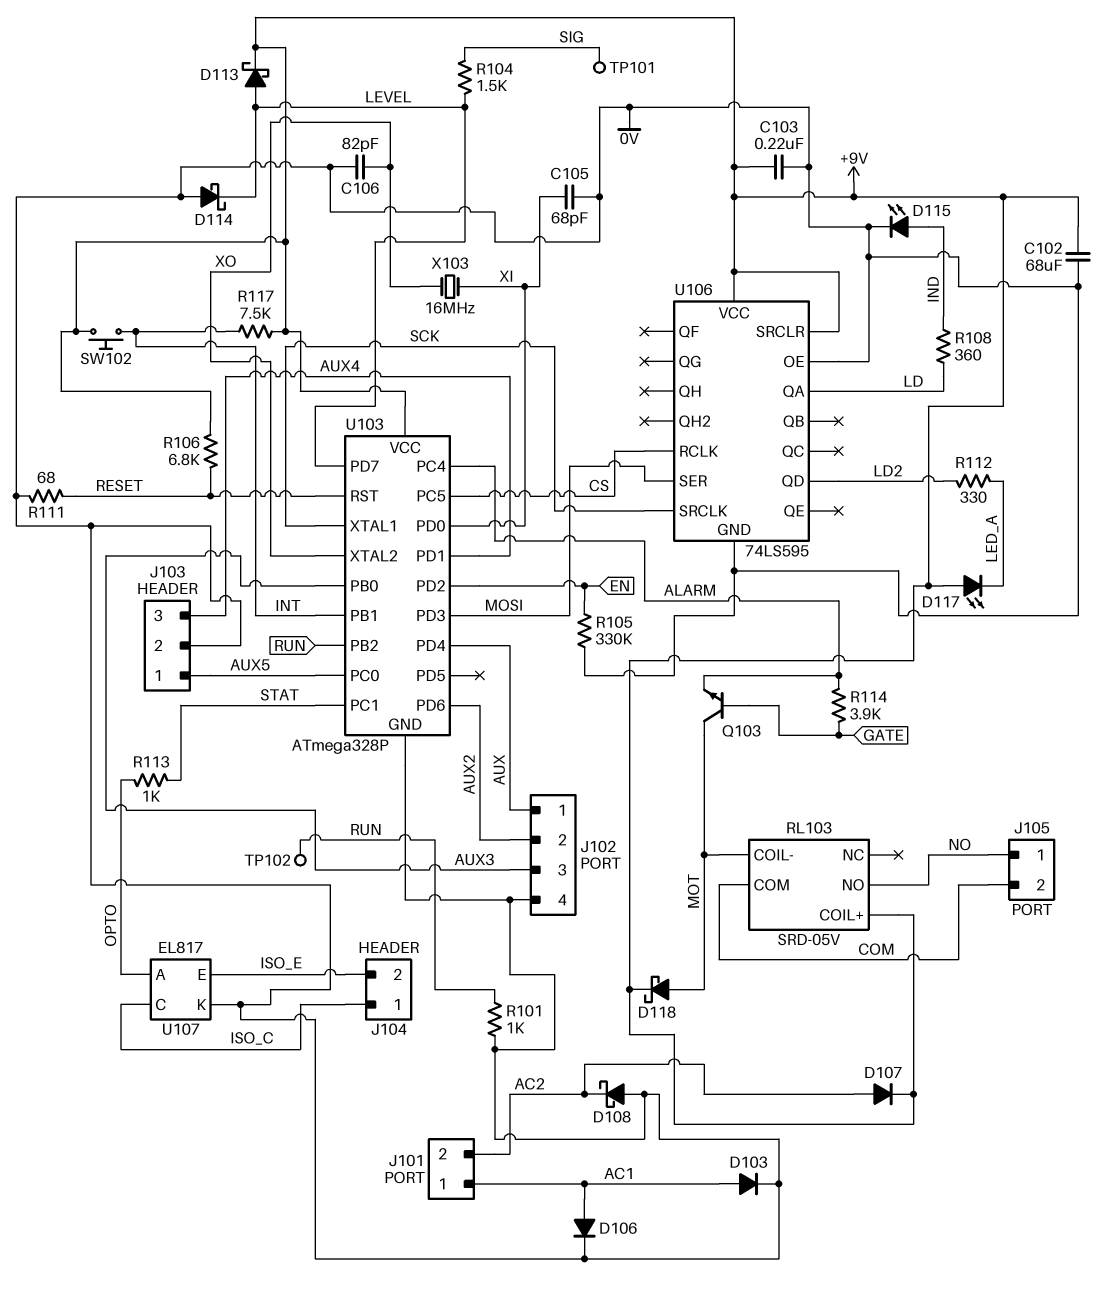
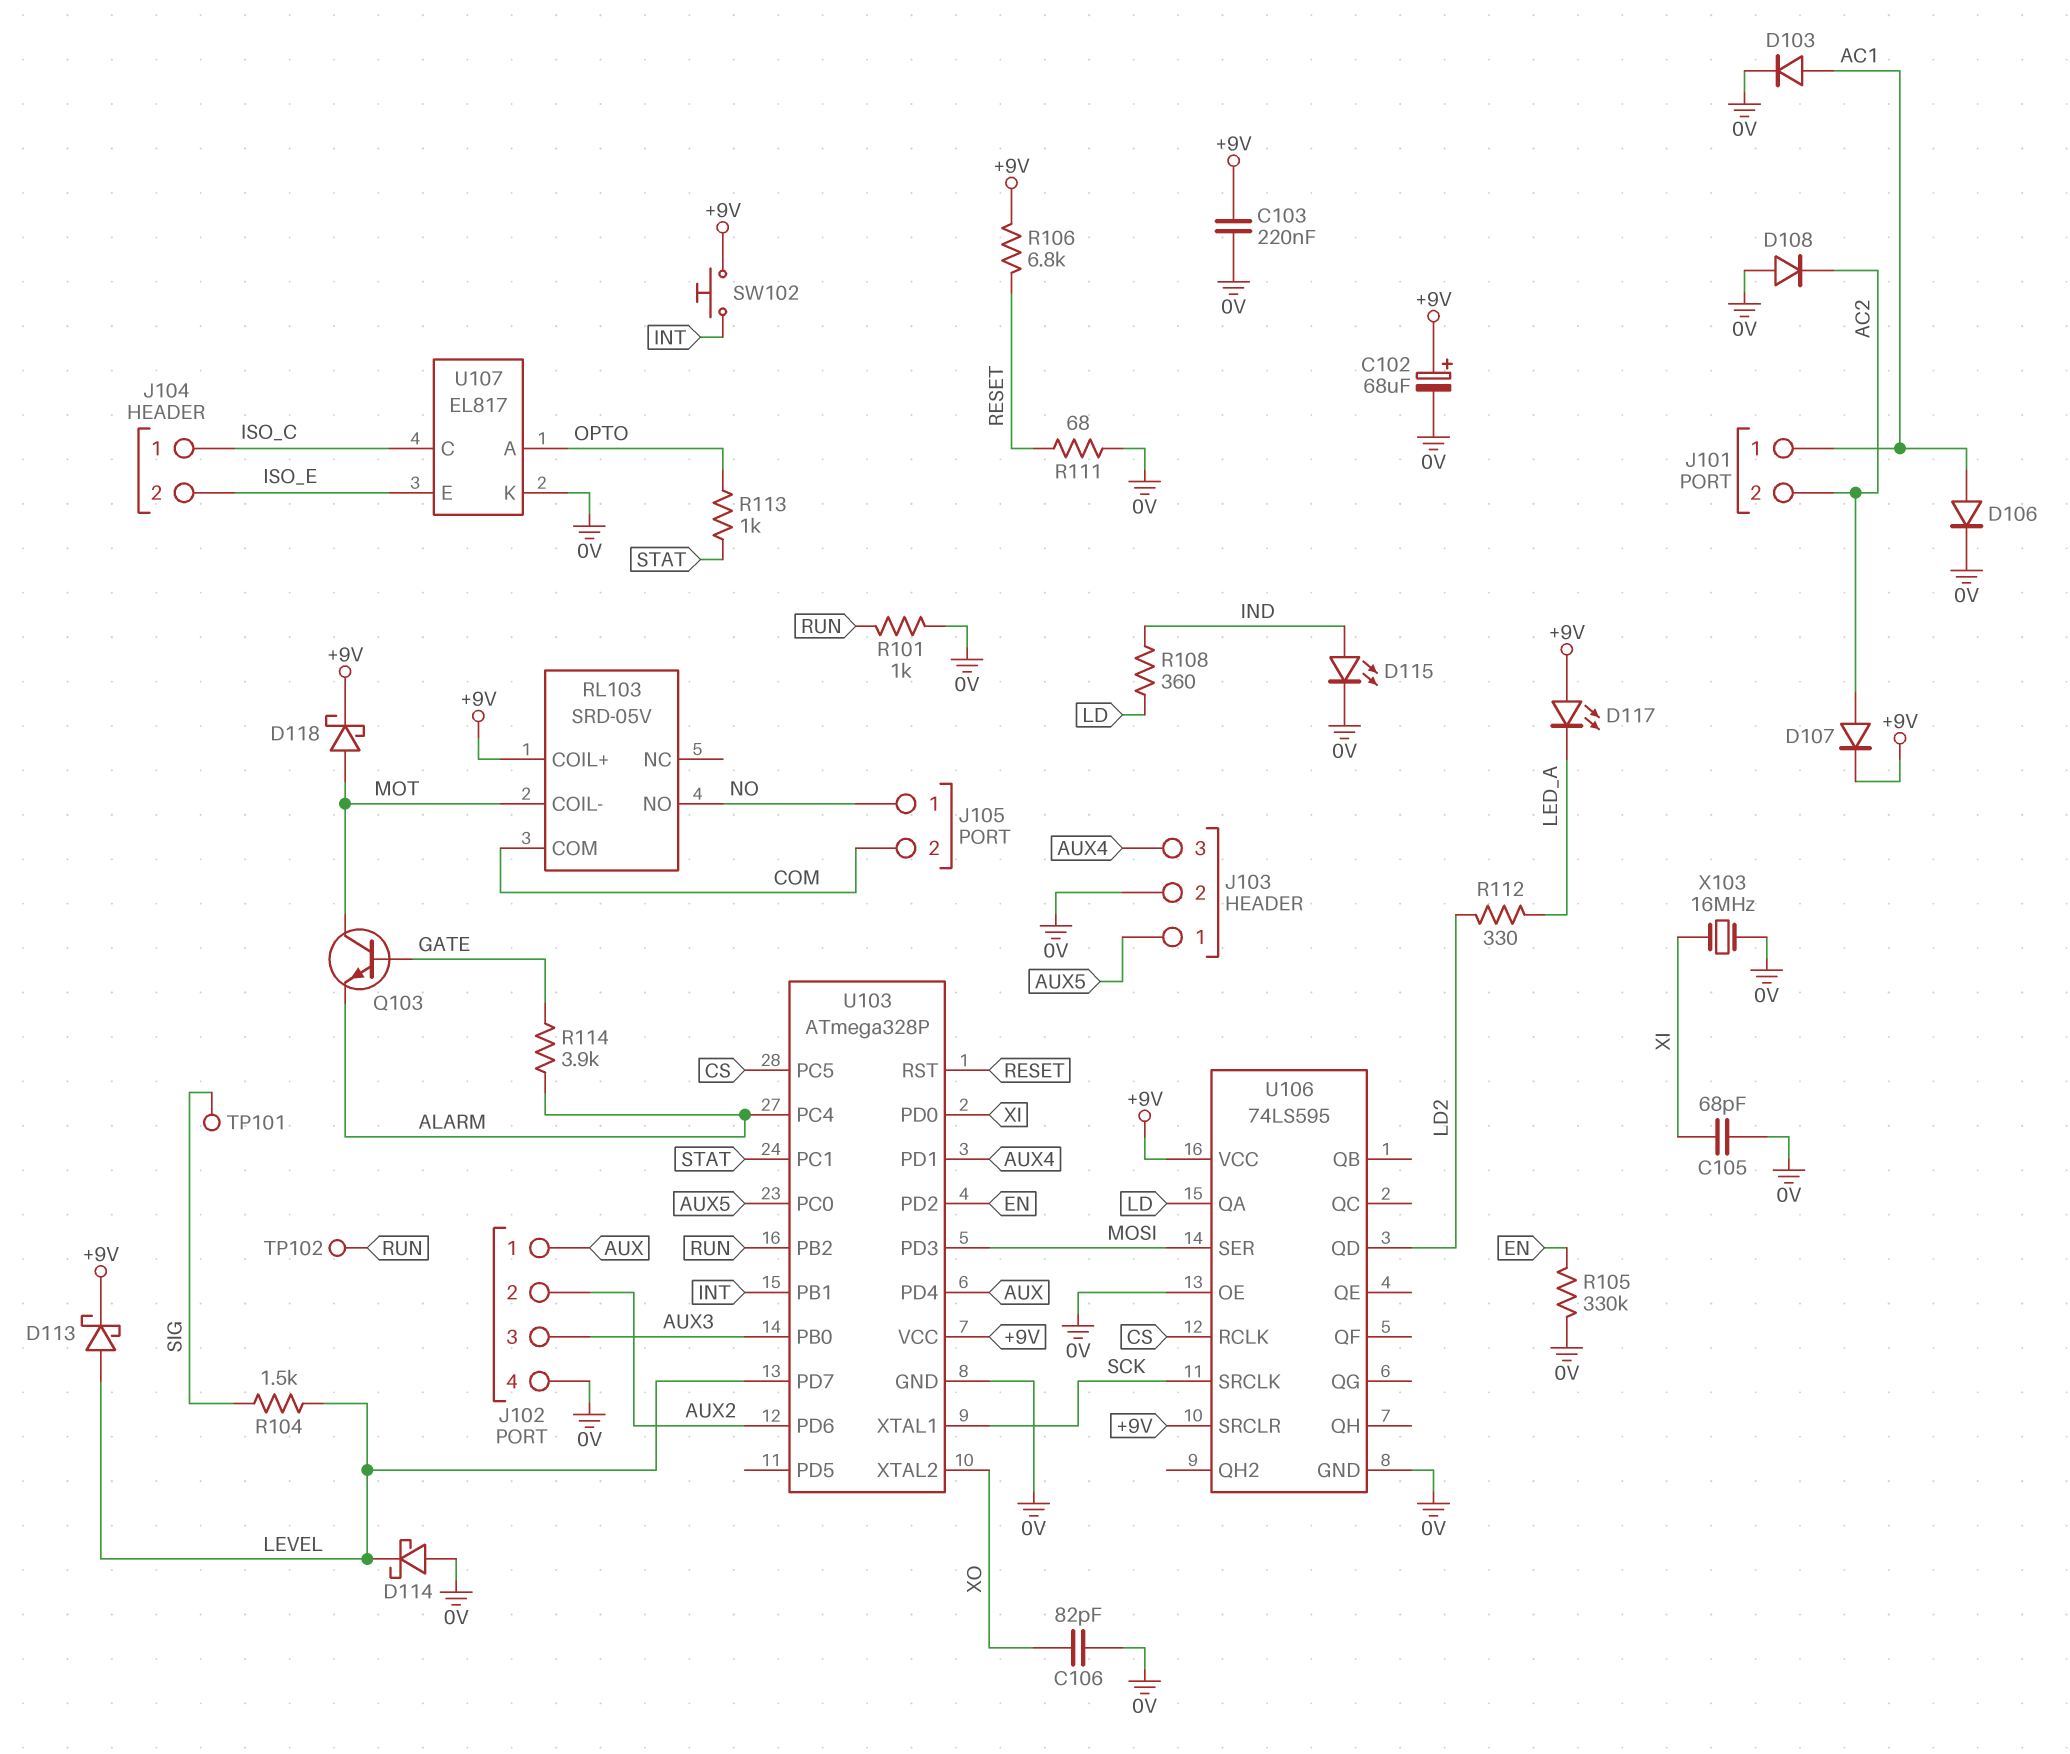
C102: 68uF (+9V, 0V) -> 68uF (plus +9V, minus 0V)
D108: schottky (A 0V, K AC2) -> diode (A 0V, K AC2)
R117: 7.5k (+9V, INT) -> none
X103: 16MHz (XI, XO) -> 16MHz (0V, XI)

